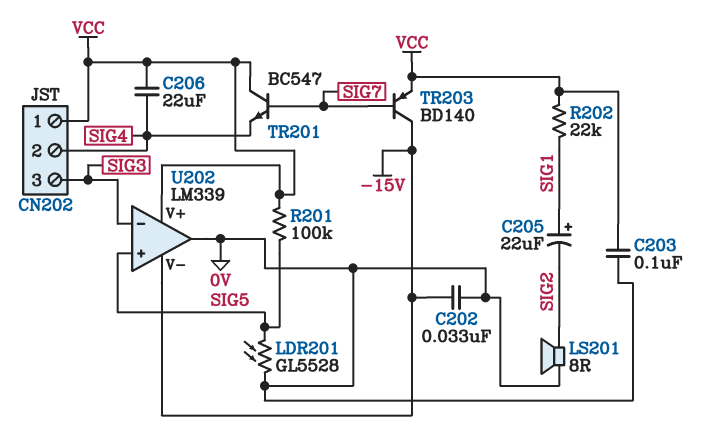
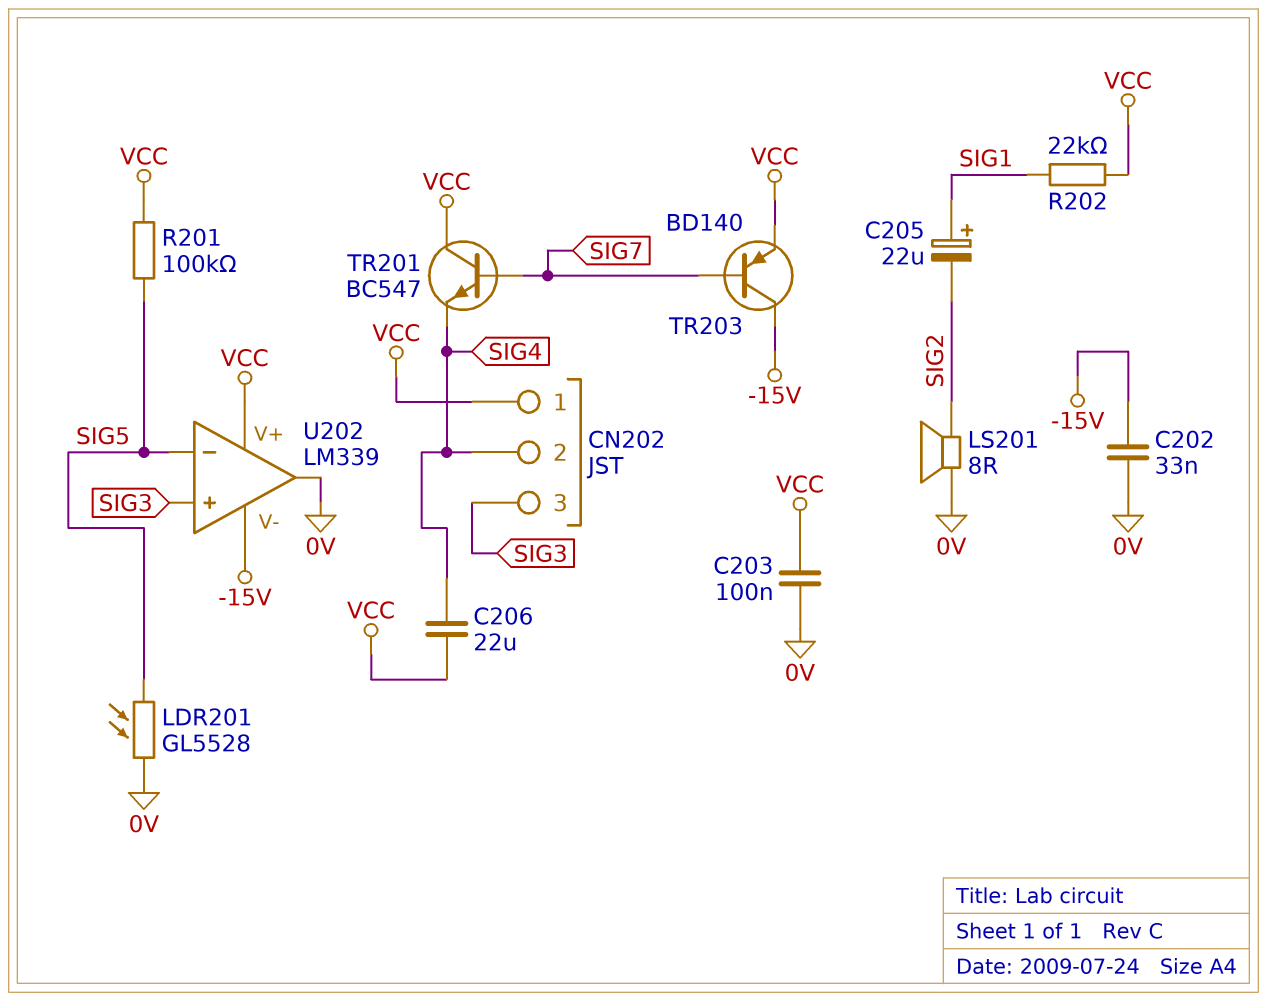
U202 pin in+: SIG5 -> SIG3
U202 pin in-: SIG3 -> SIG5

